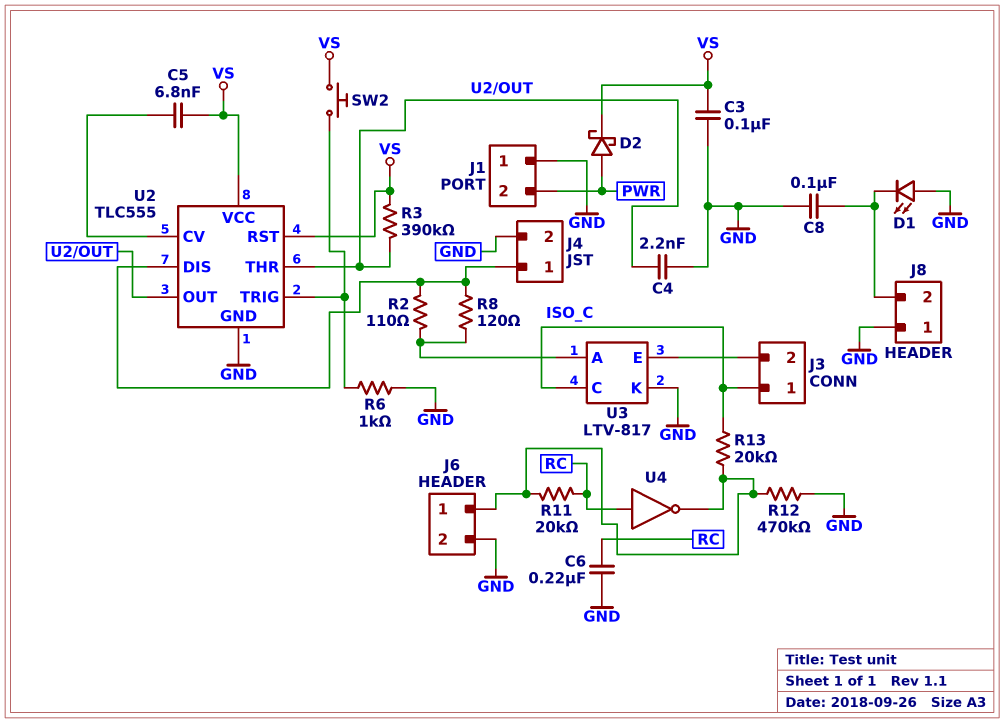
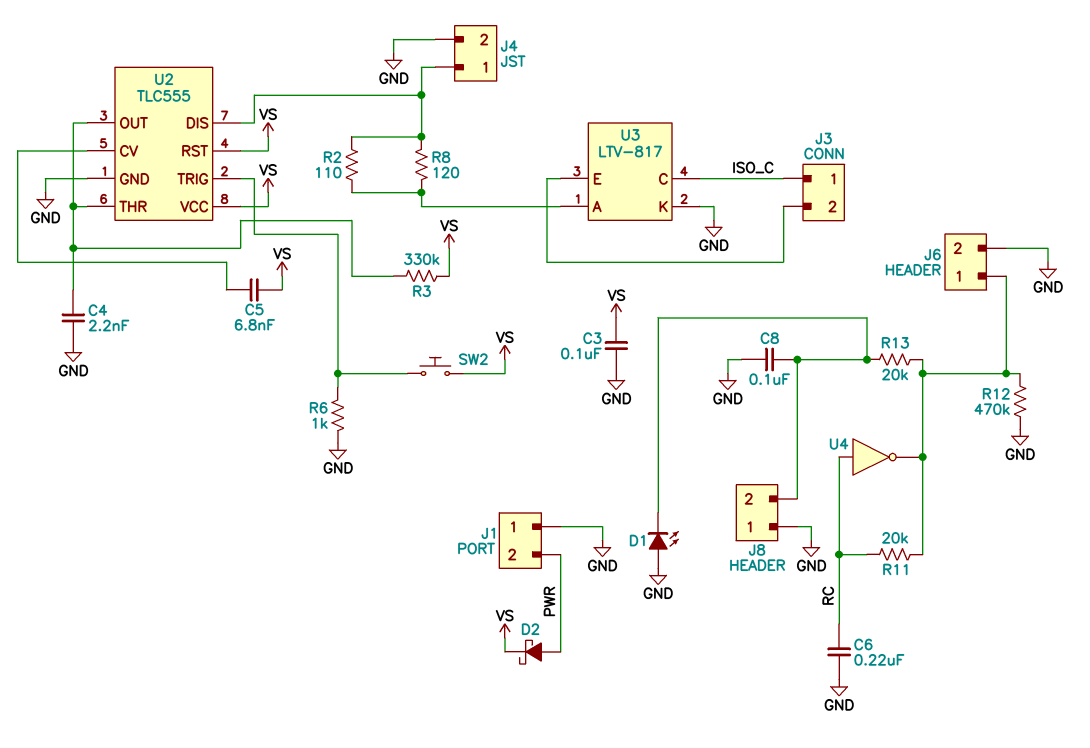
R3: 390k (U2/OUT, VS) -> 330k (U2/OUT, VS)
R13: 20k (ISO_C, J6/1) -> 20k (J6/1, J8/2)

